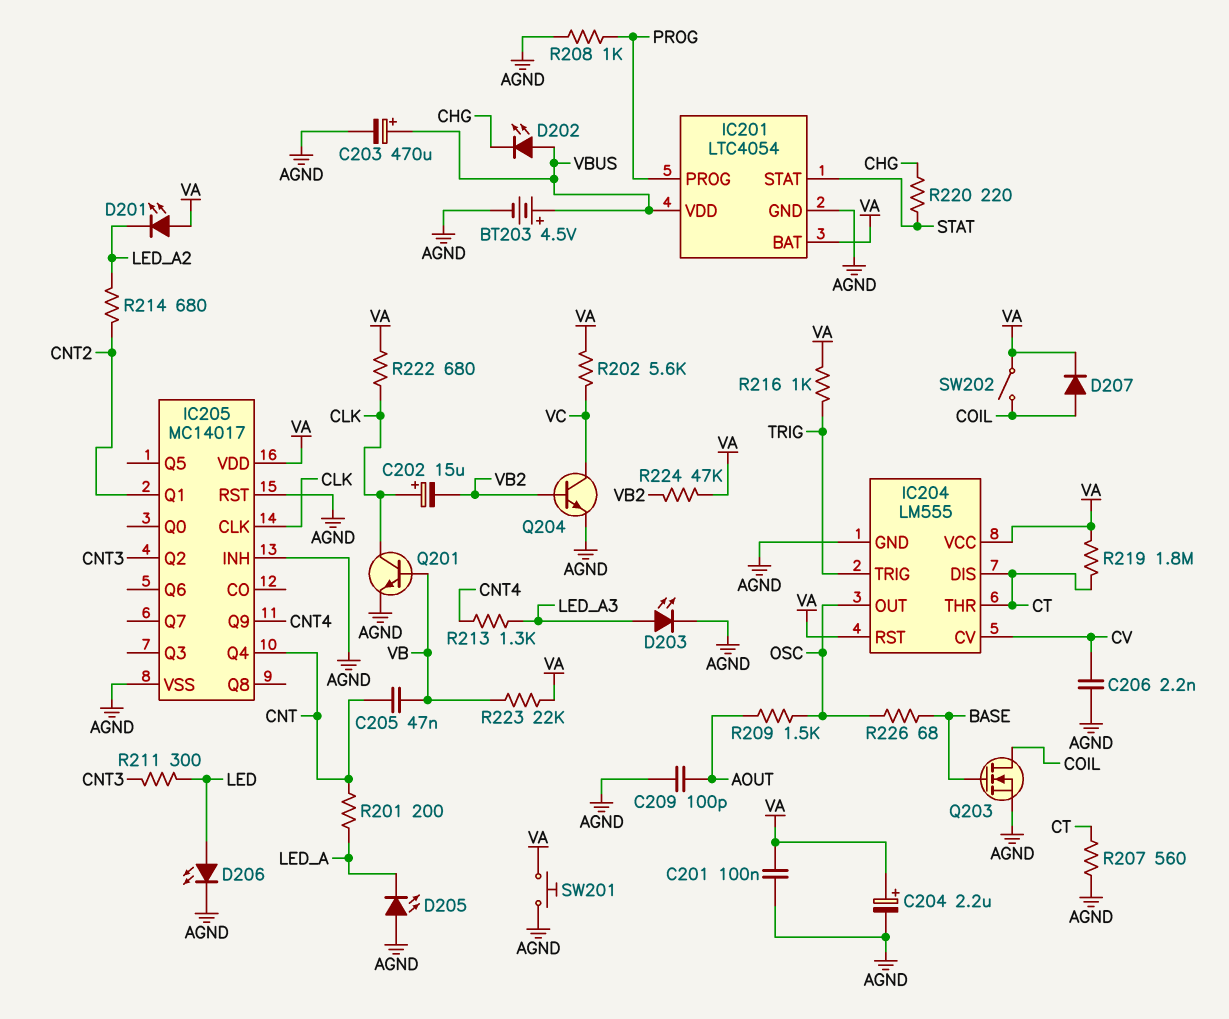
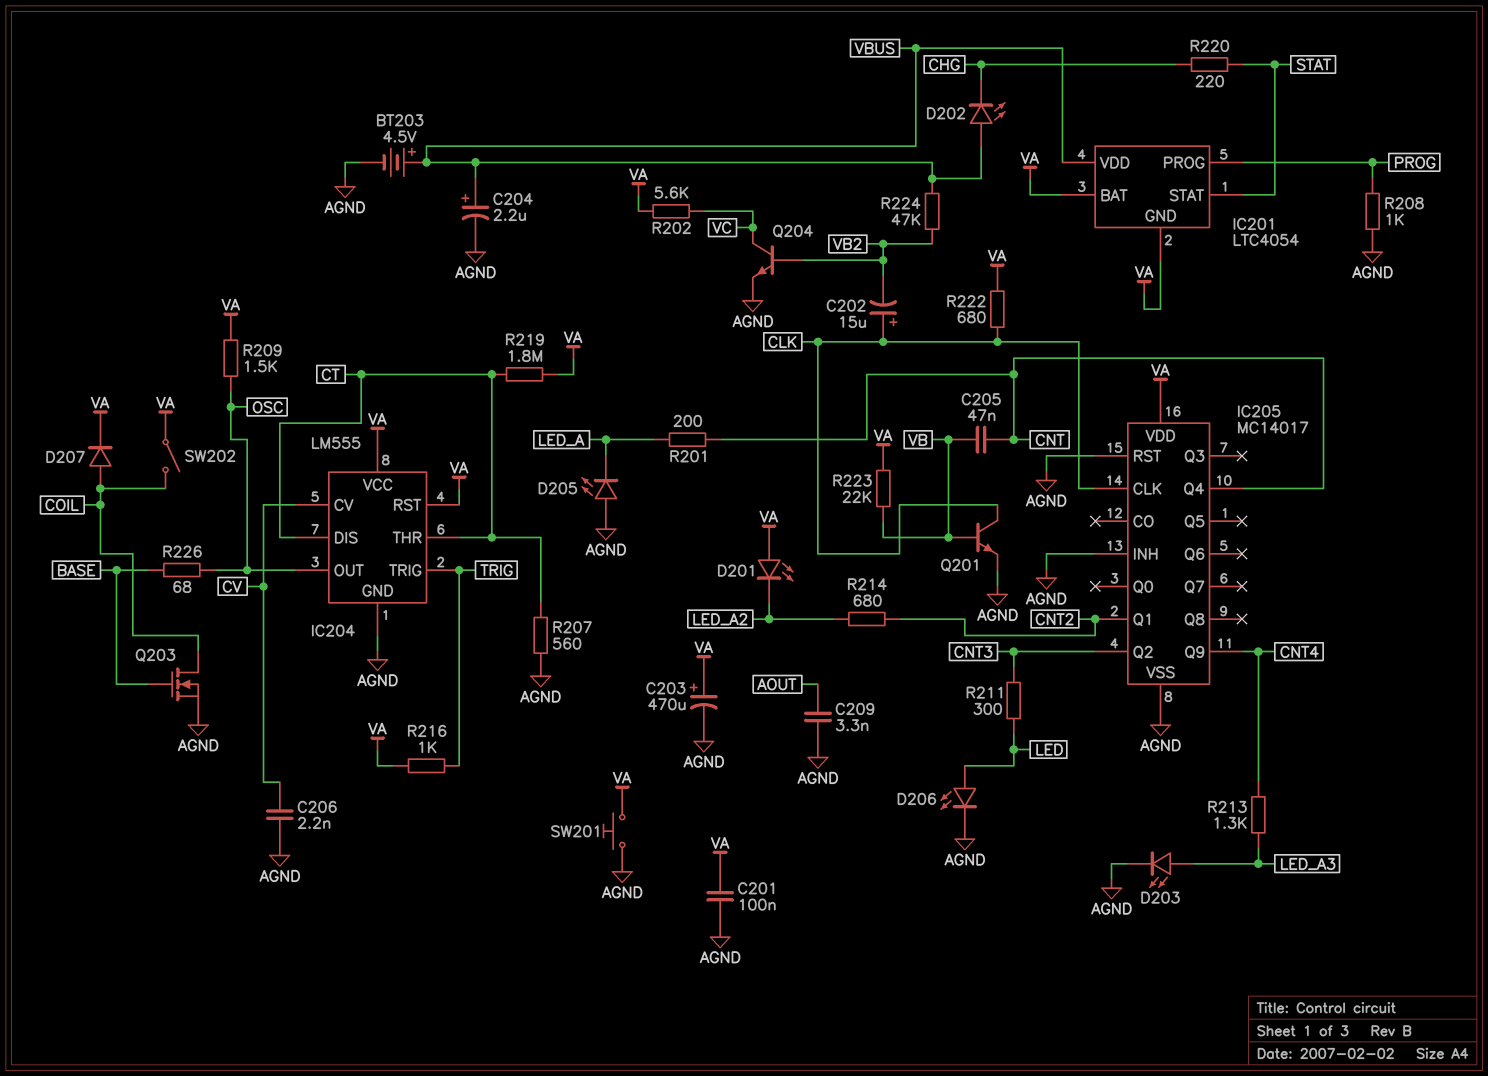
C203: 470uF (plus VBUS, minus AGND) -> 470uF (plus VA, minus AGND)
C204: 2.2uF (plus VA, minus AGND) -> 2.2uF (plus VBUS, minus AGND)
C209: 100pF (AGND, AOUT) -> 3.3nF (AGND, AOUT)
IC201 pin GND: AGND -> VA
R209: 1.5k (AOUT, OSC) -> 1.5k (OSC, VA)
R224: 47k (VA, VB2) -> 47k (VB2, VBUS)

